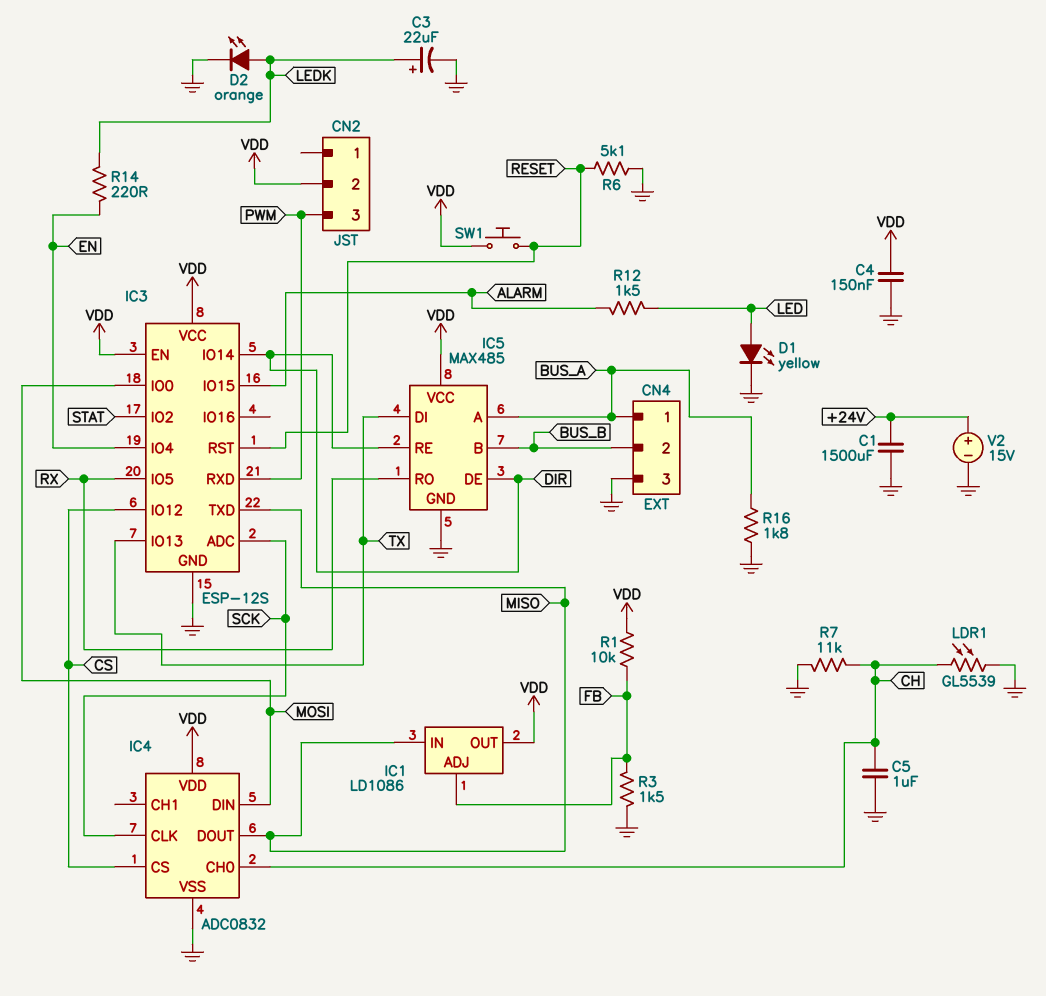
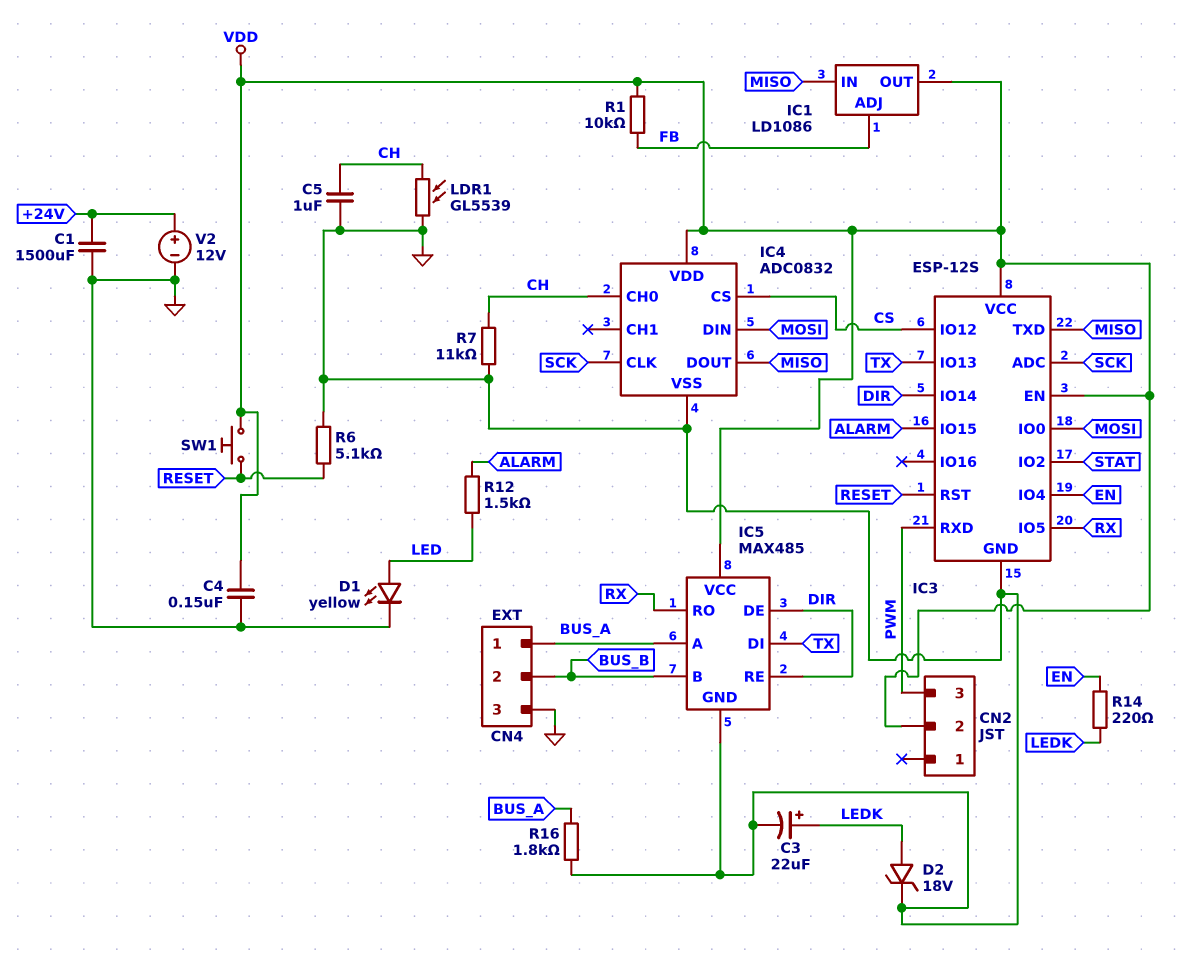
D2: LED orange (A LEDK, K GND) -> zener 18V (A LEDK, K GND)
R3: 1.5k (FB, GND) -> none
V2: 15V (plus +24V, minus GND) -> 12V (plus +24V, minus GND)

